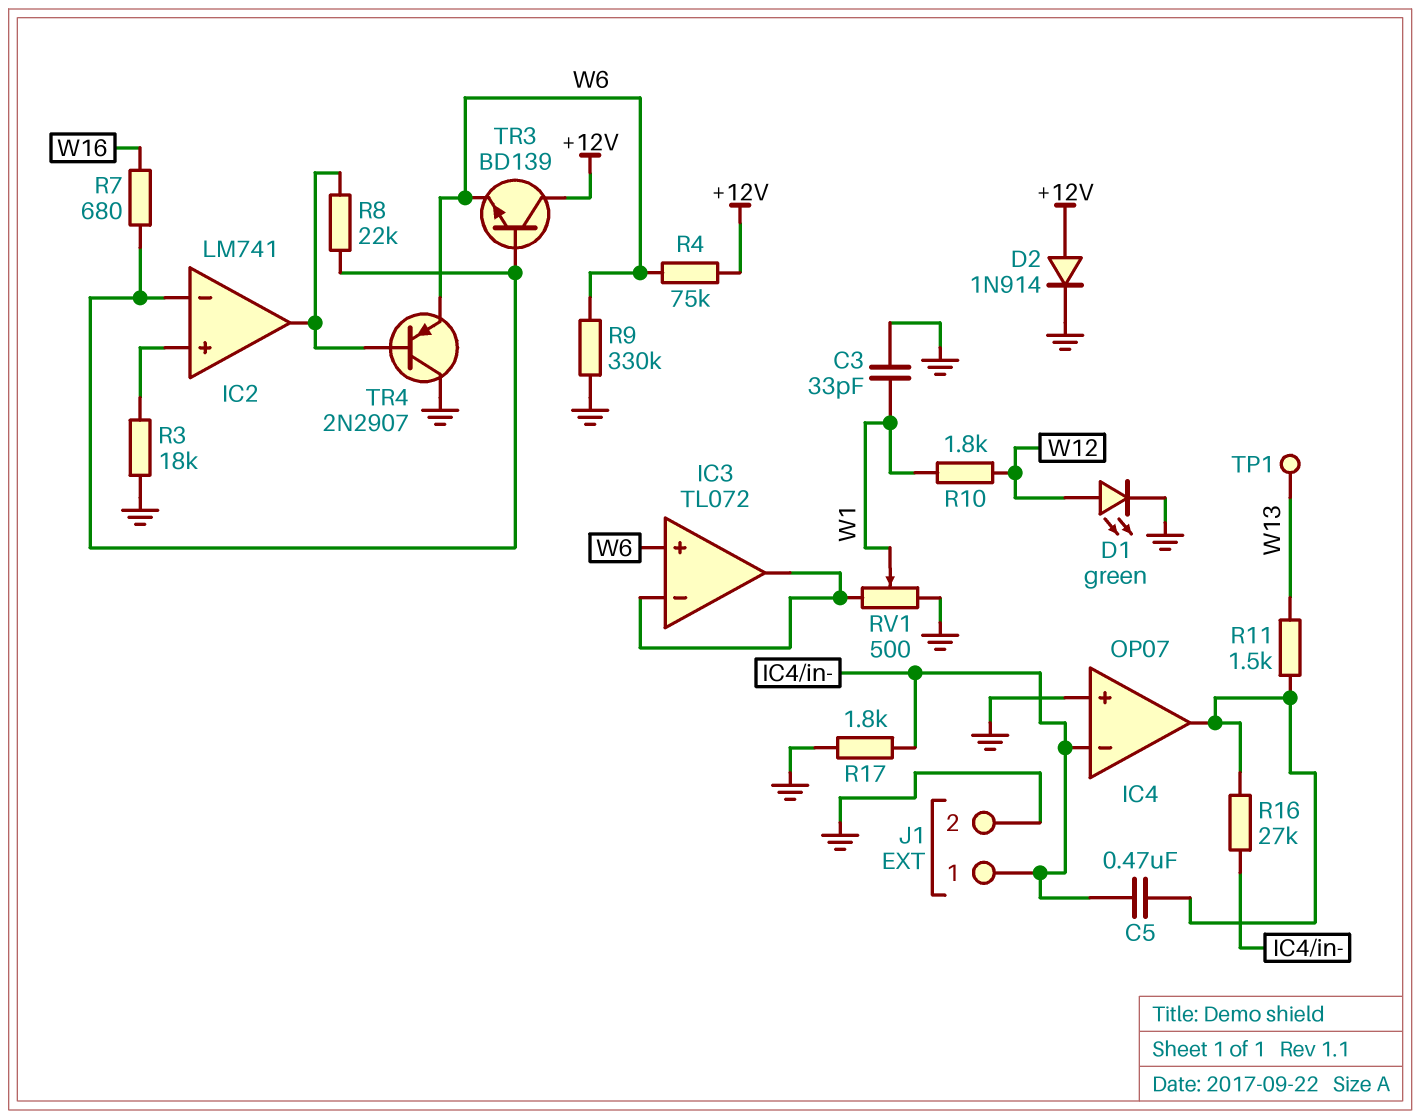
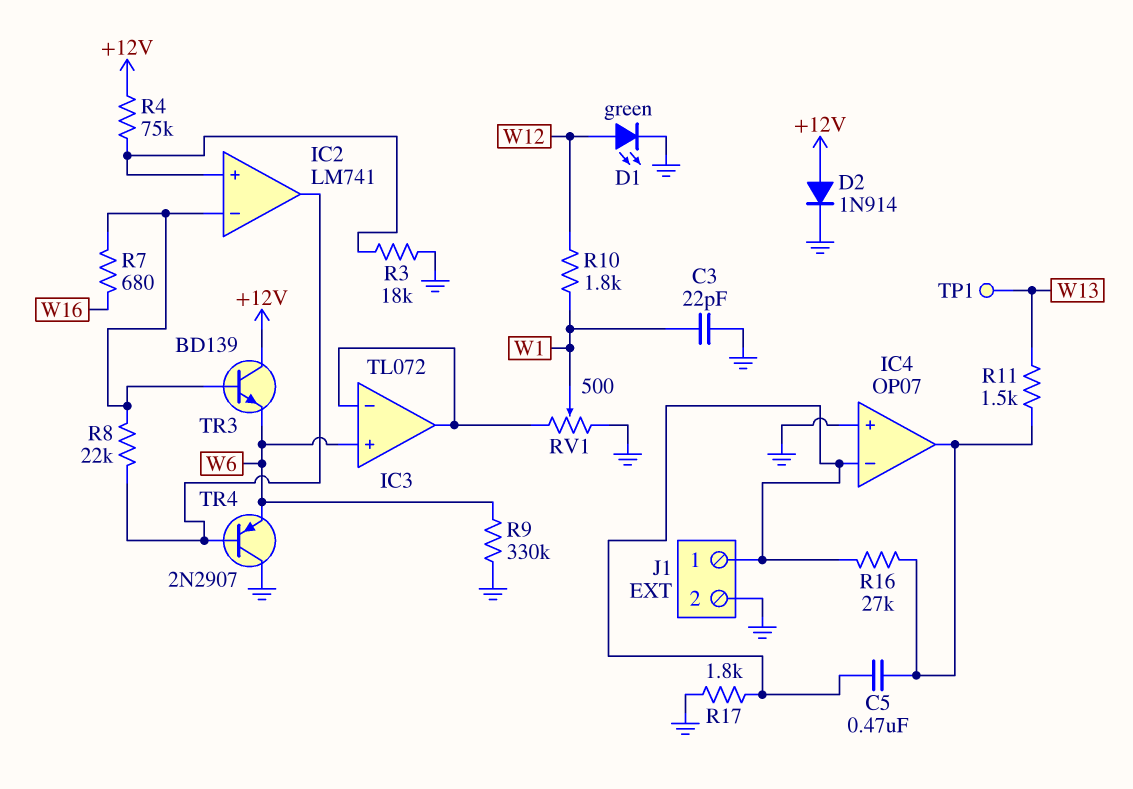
C3: 33pF (GND, W1) -> 22pF (GND, W1)
R4: 75k (+12V, W6) -> 75k (+12V, IC2/in+)

